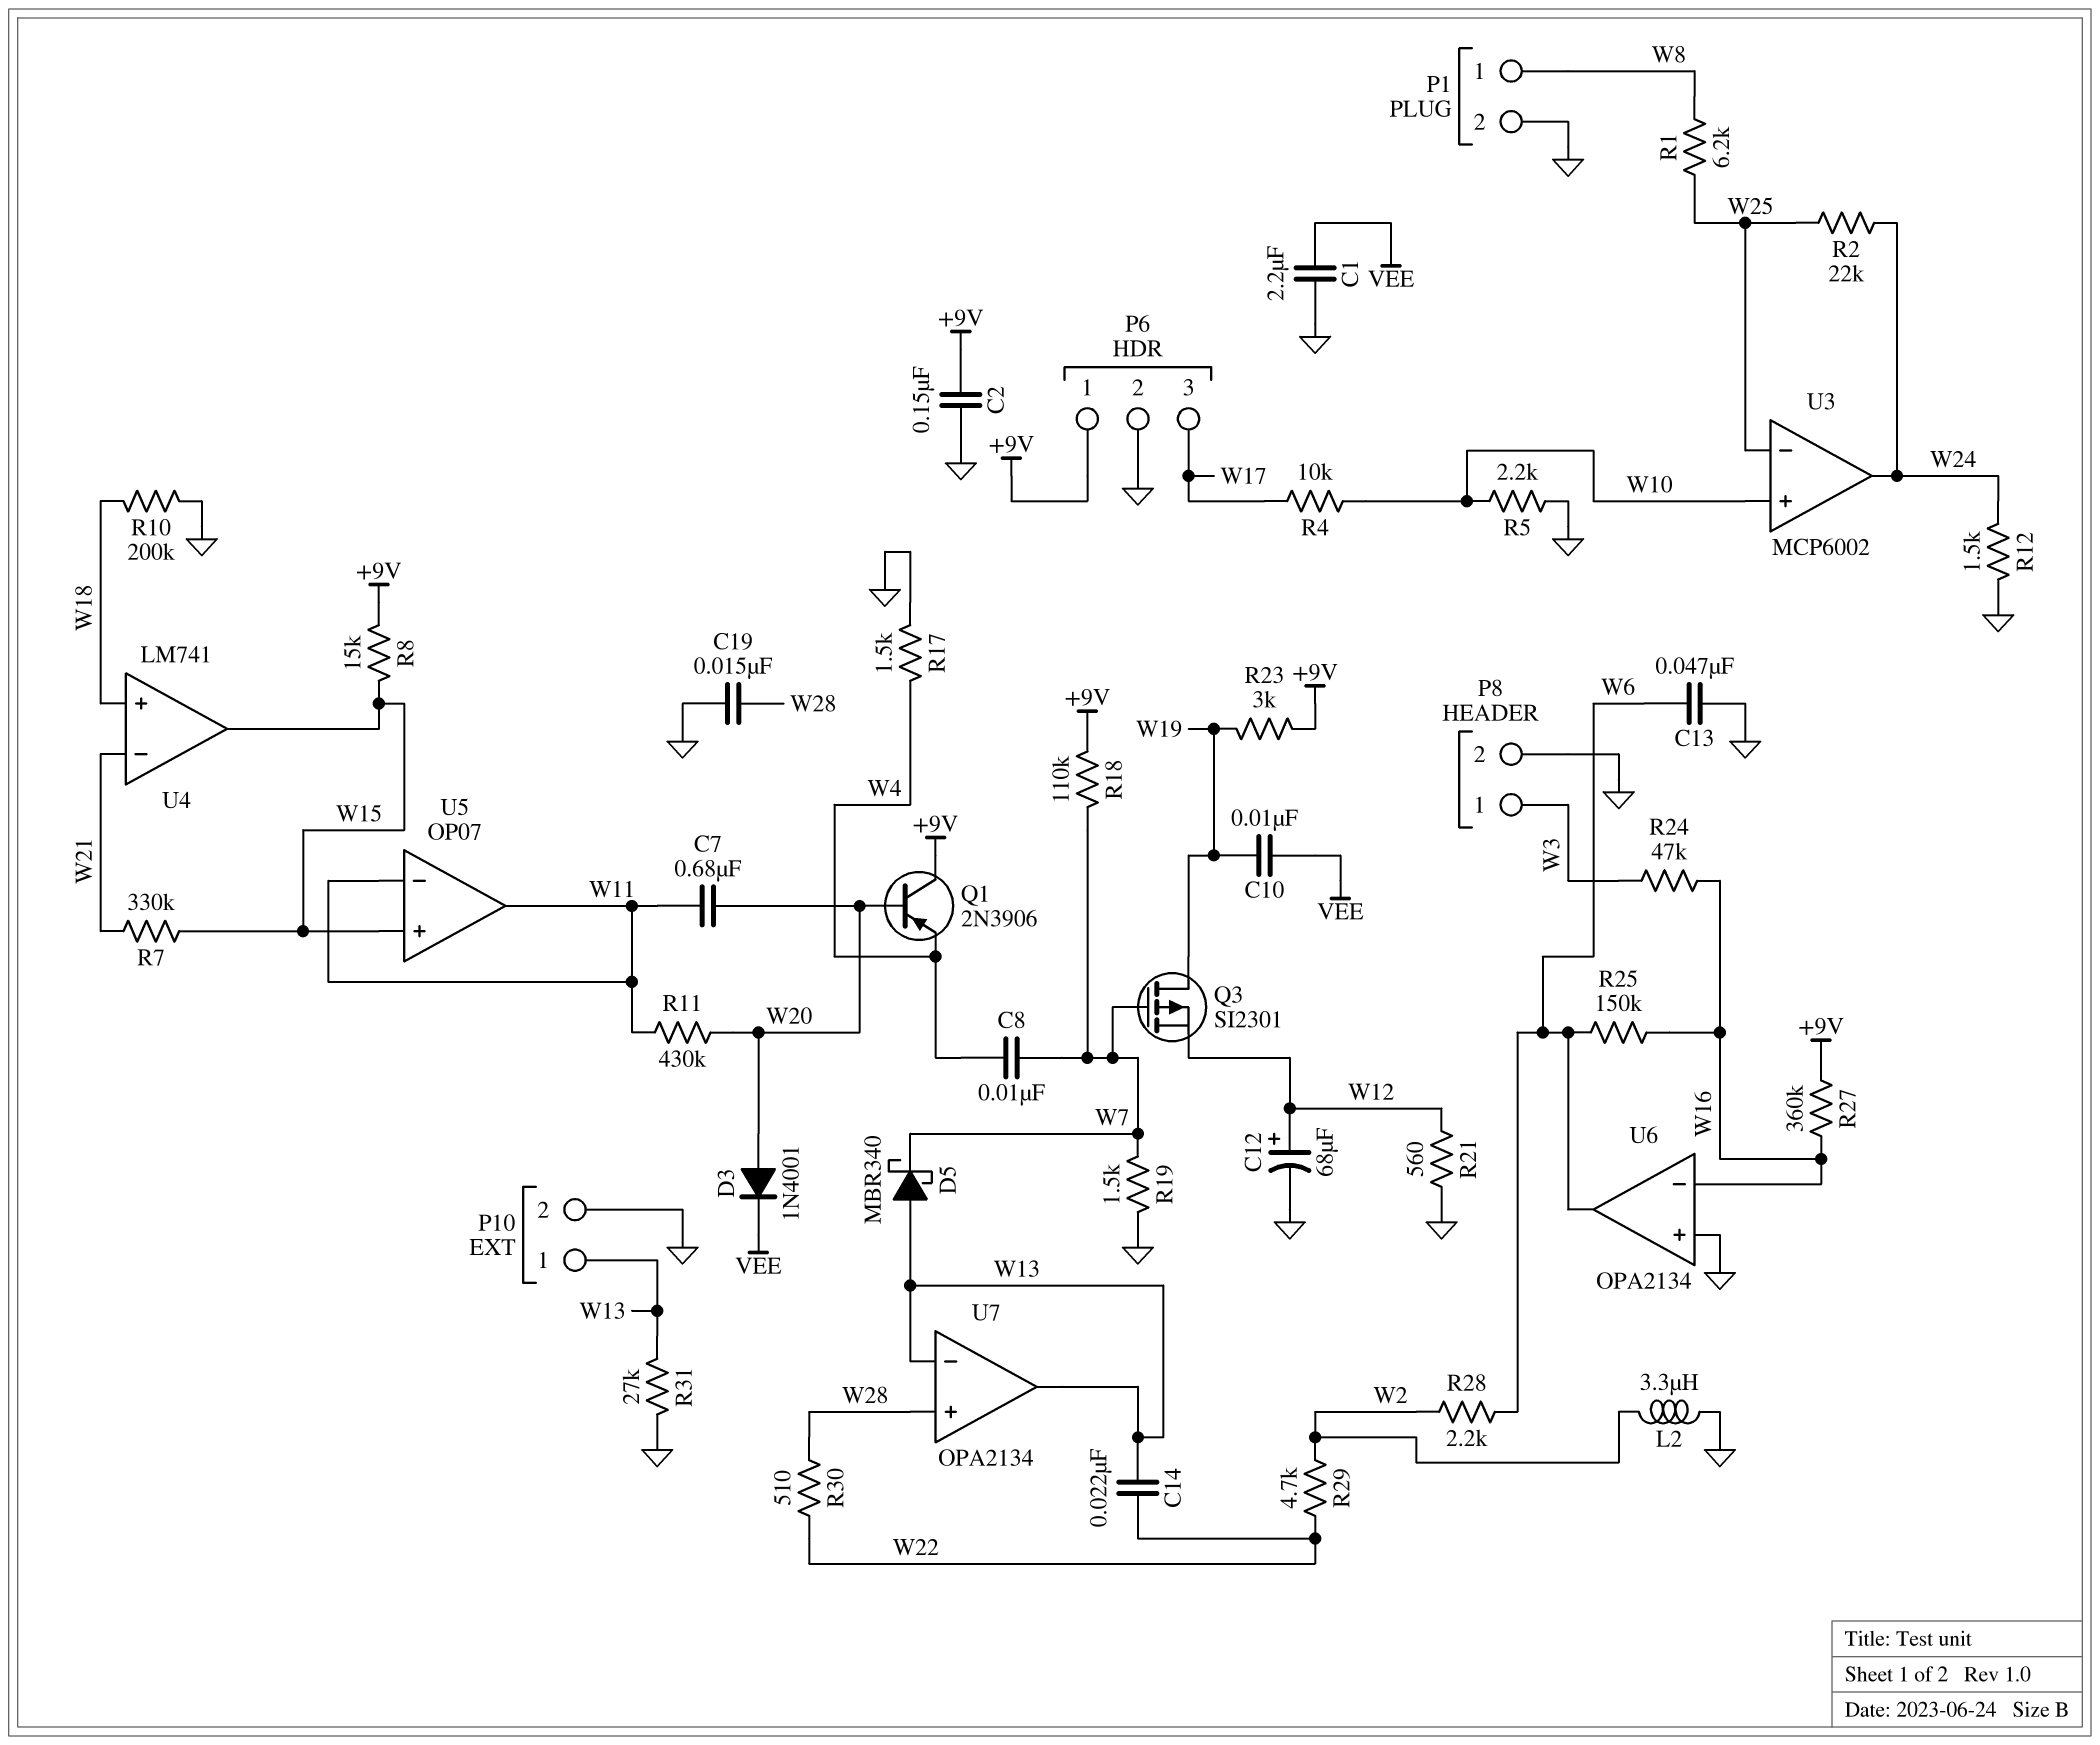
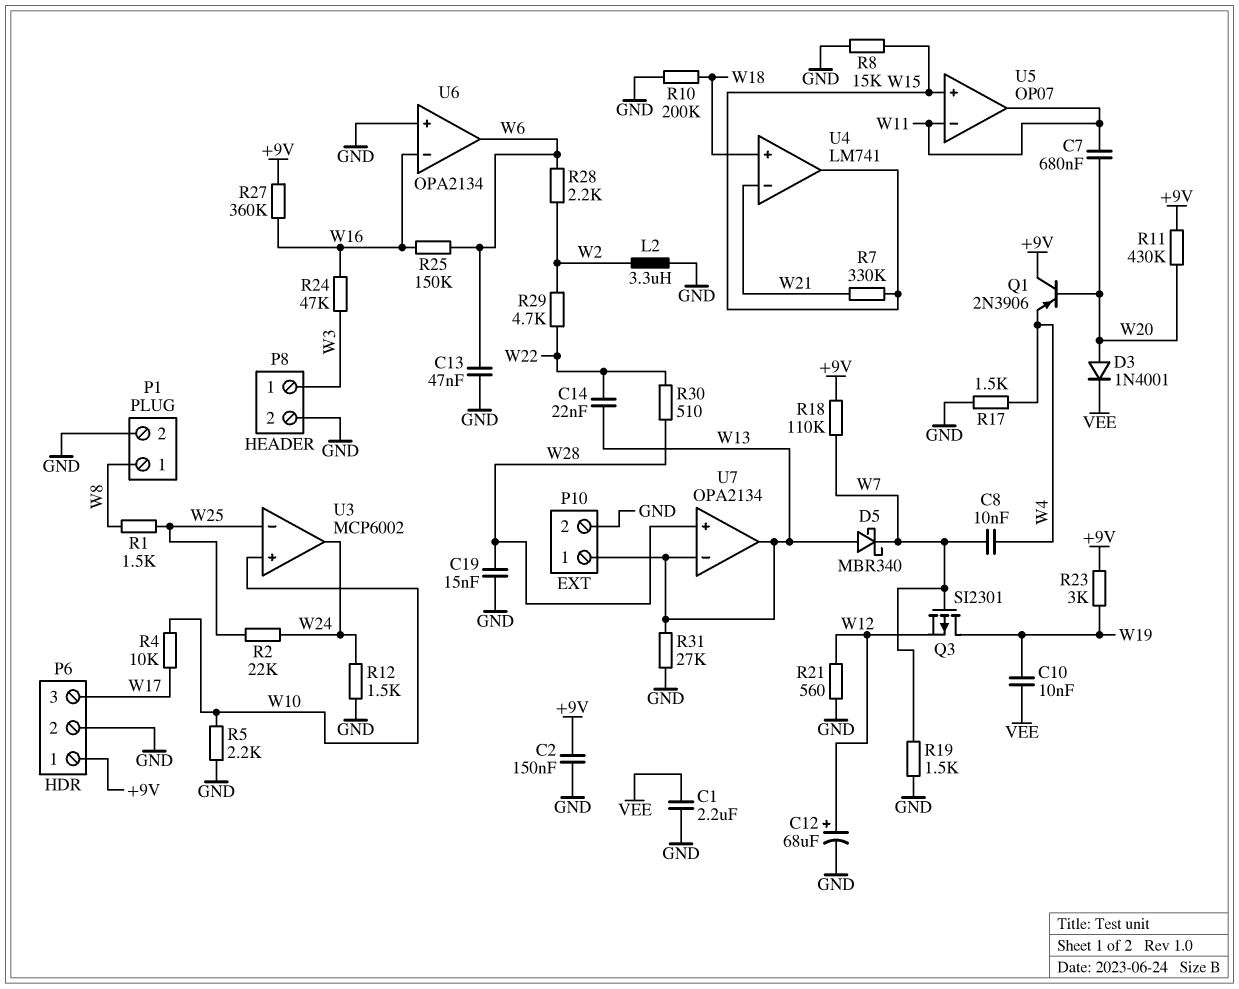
R1: 6.2k (W8, W25) -> 1.5k (W8, W25)
R8: 15k (+9V, W15) -> 15k (GND, W15)
R11: 430k (W11, W20) -> 430k (+9V, W20)

